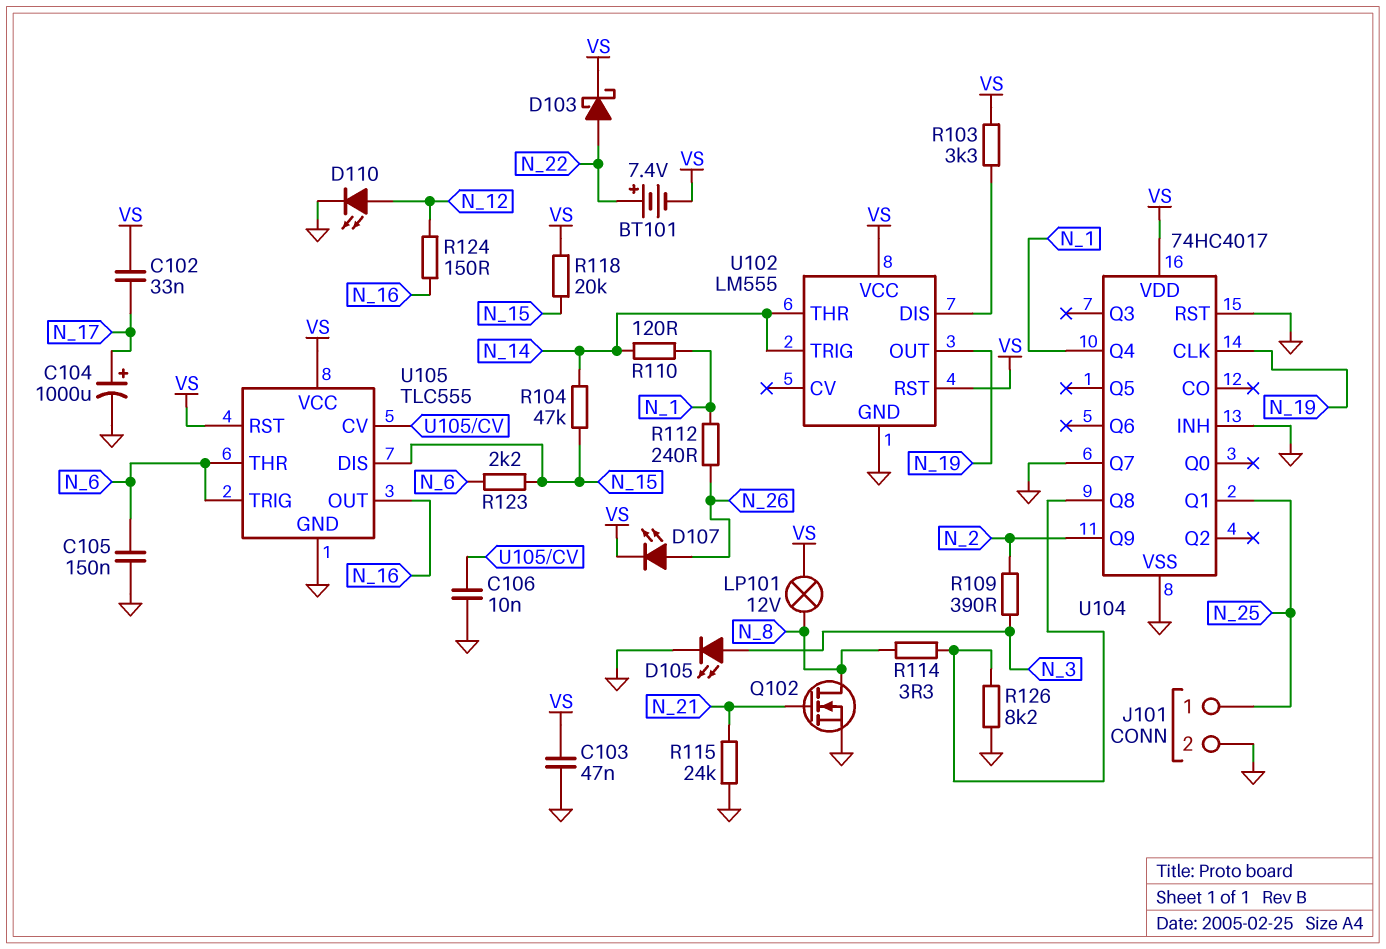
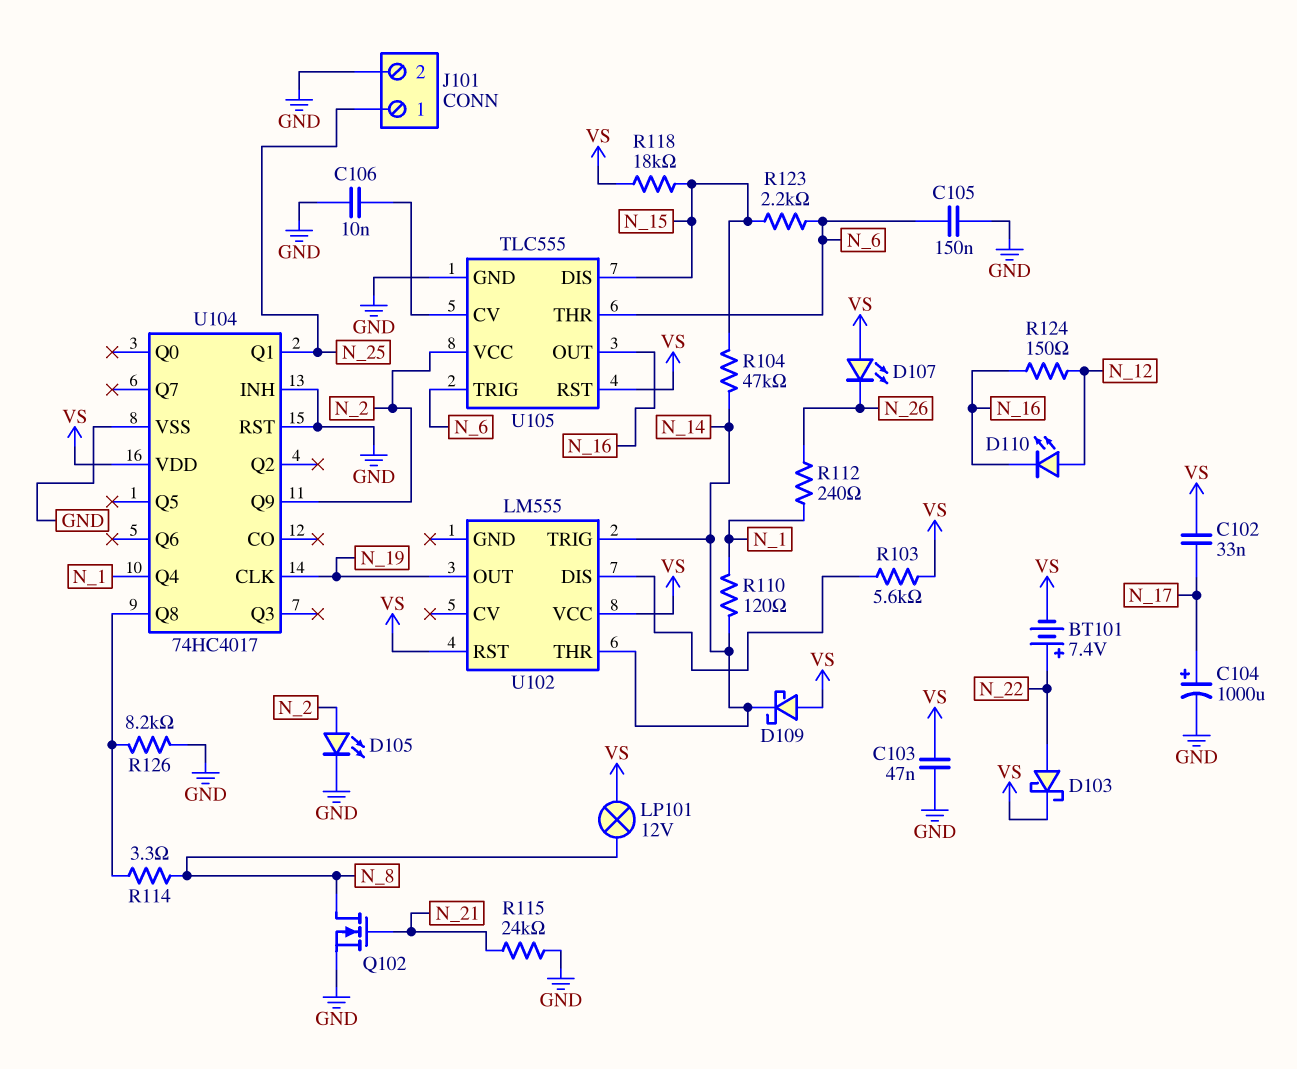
D105: LED (A N_3, K GND) -> LED (A N_2, K GND)
D107: LED (A N_26, K VS) -> LED (A VS, K N_26)
D109: none -> schottky (A VS, K N_14)
D110: LED (A N_12, K GND) -> LED (A N_12, K N_16)
R103: 3.3k (U102/DIS, VS) -> 5.6k (U102/DIS, VS)
R109: 390 (N_2, N_3) -> none
R118: 20k (N_15, VS) -> 18k (N_15, VS)
U102 pin GND: GND -> none
U104 pin Q7: GND -> none
U105 pin VCC: VS -> N_2

